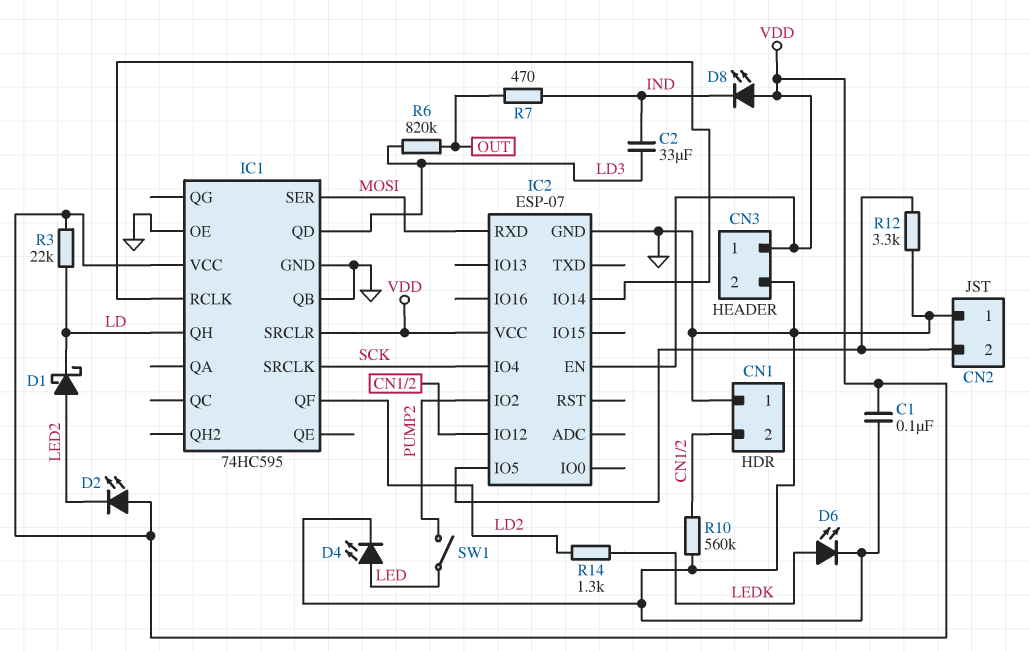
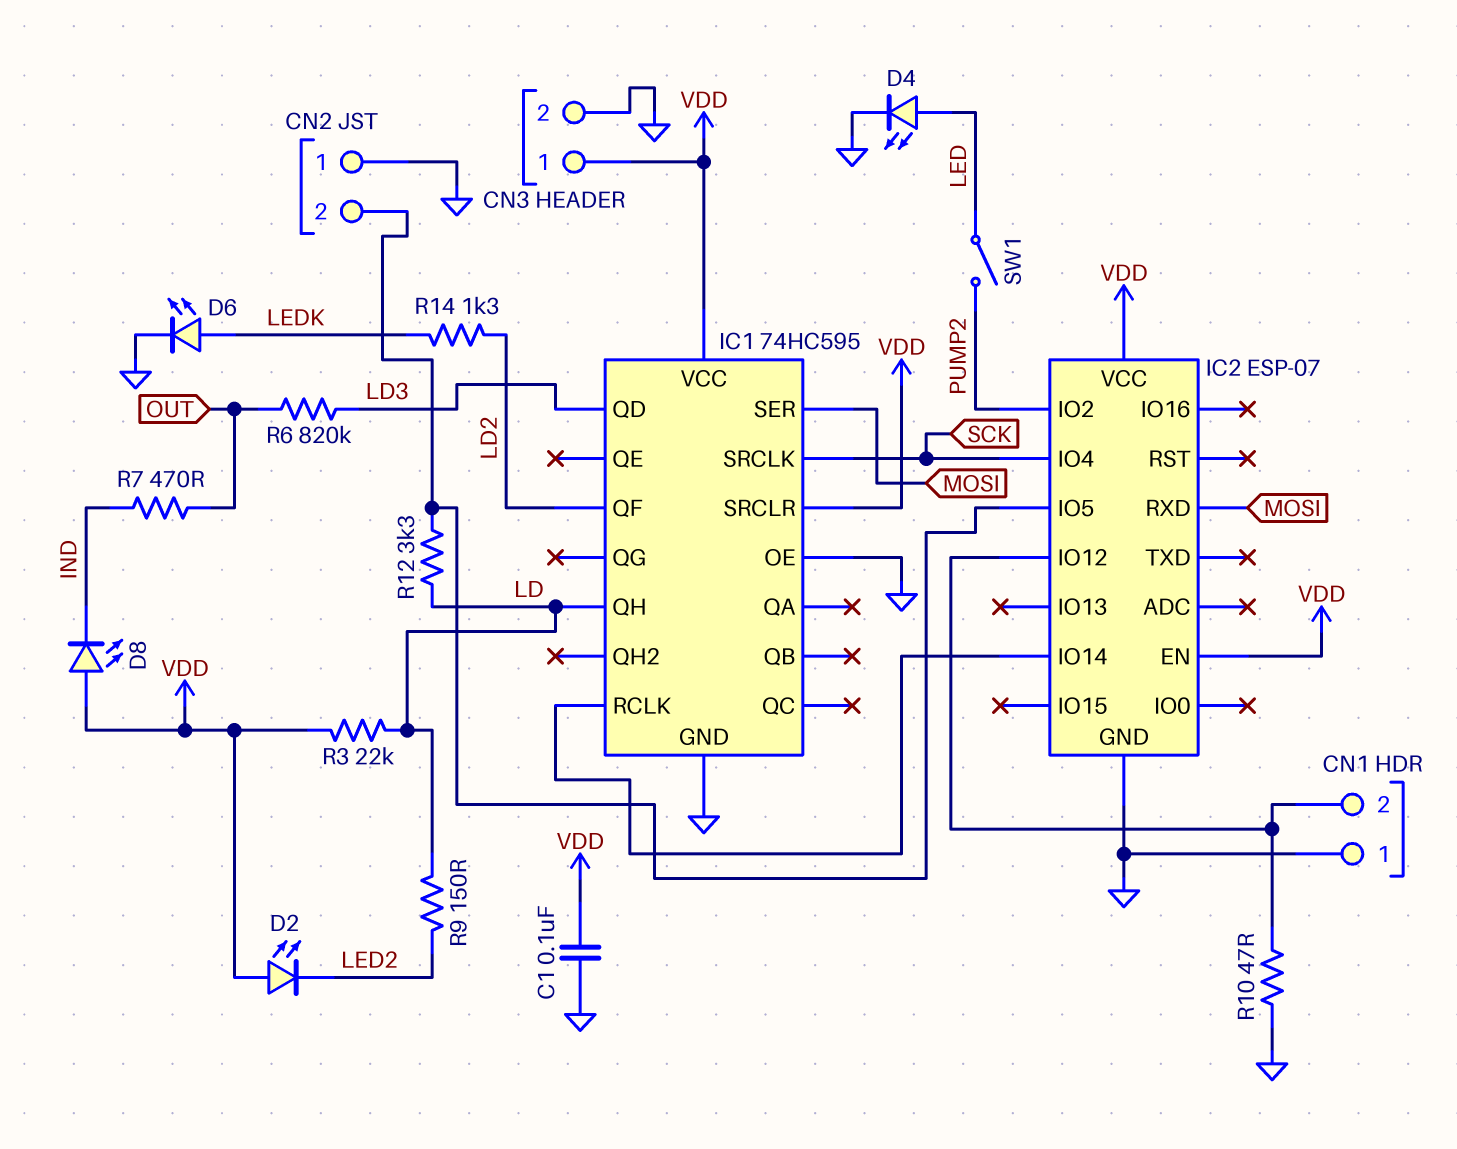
C2: 33uF (IND, LD3) -> none
D1: schottky (A LED2, K LD) -> none
IC1 pin QB: GND -> none
R9: none -> 150 (LD, LED2)
R10: 560k (CN1/2, GND) -> 47 (CN1/2, GND)
R12: 3.3k (CN2/2, GND) -> 3.3k (CN2/2, LD)

